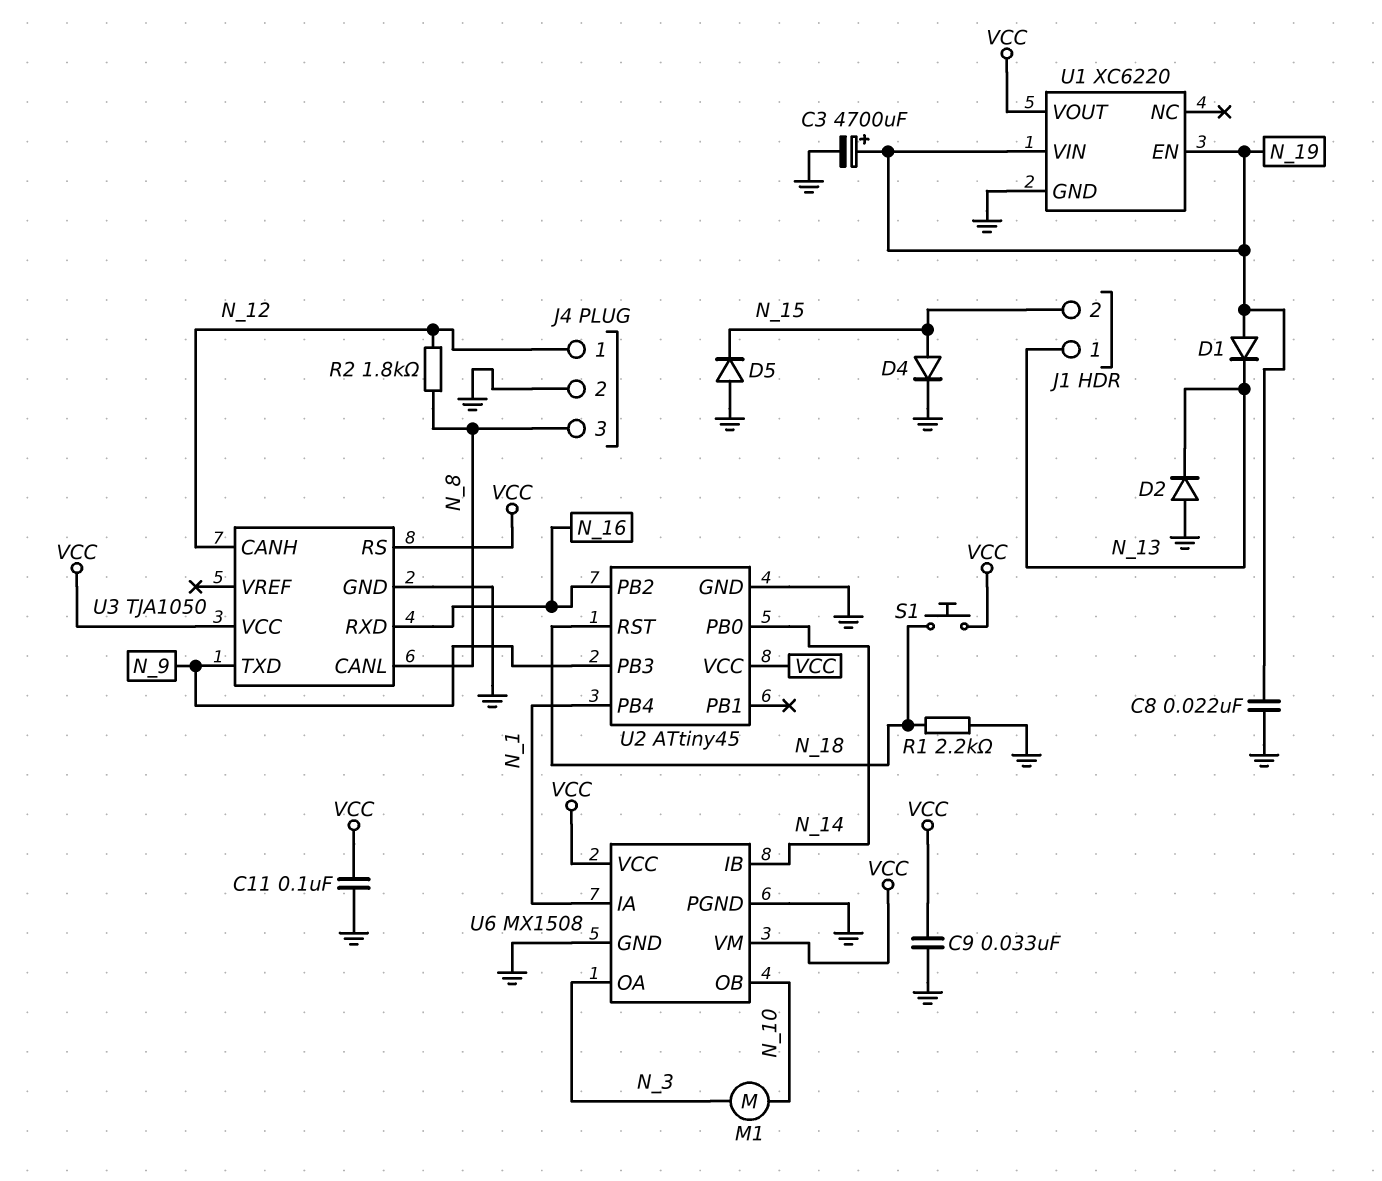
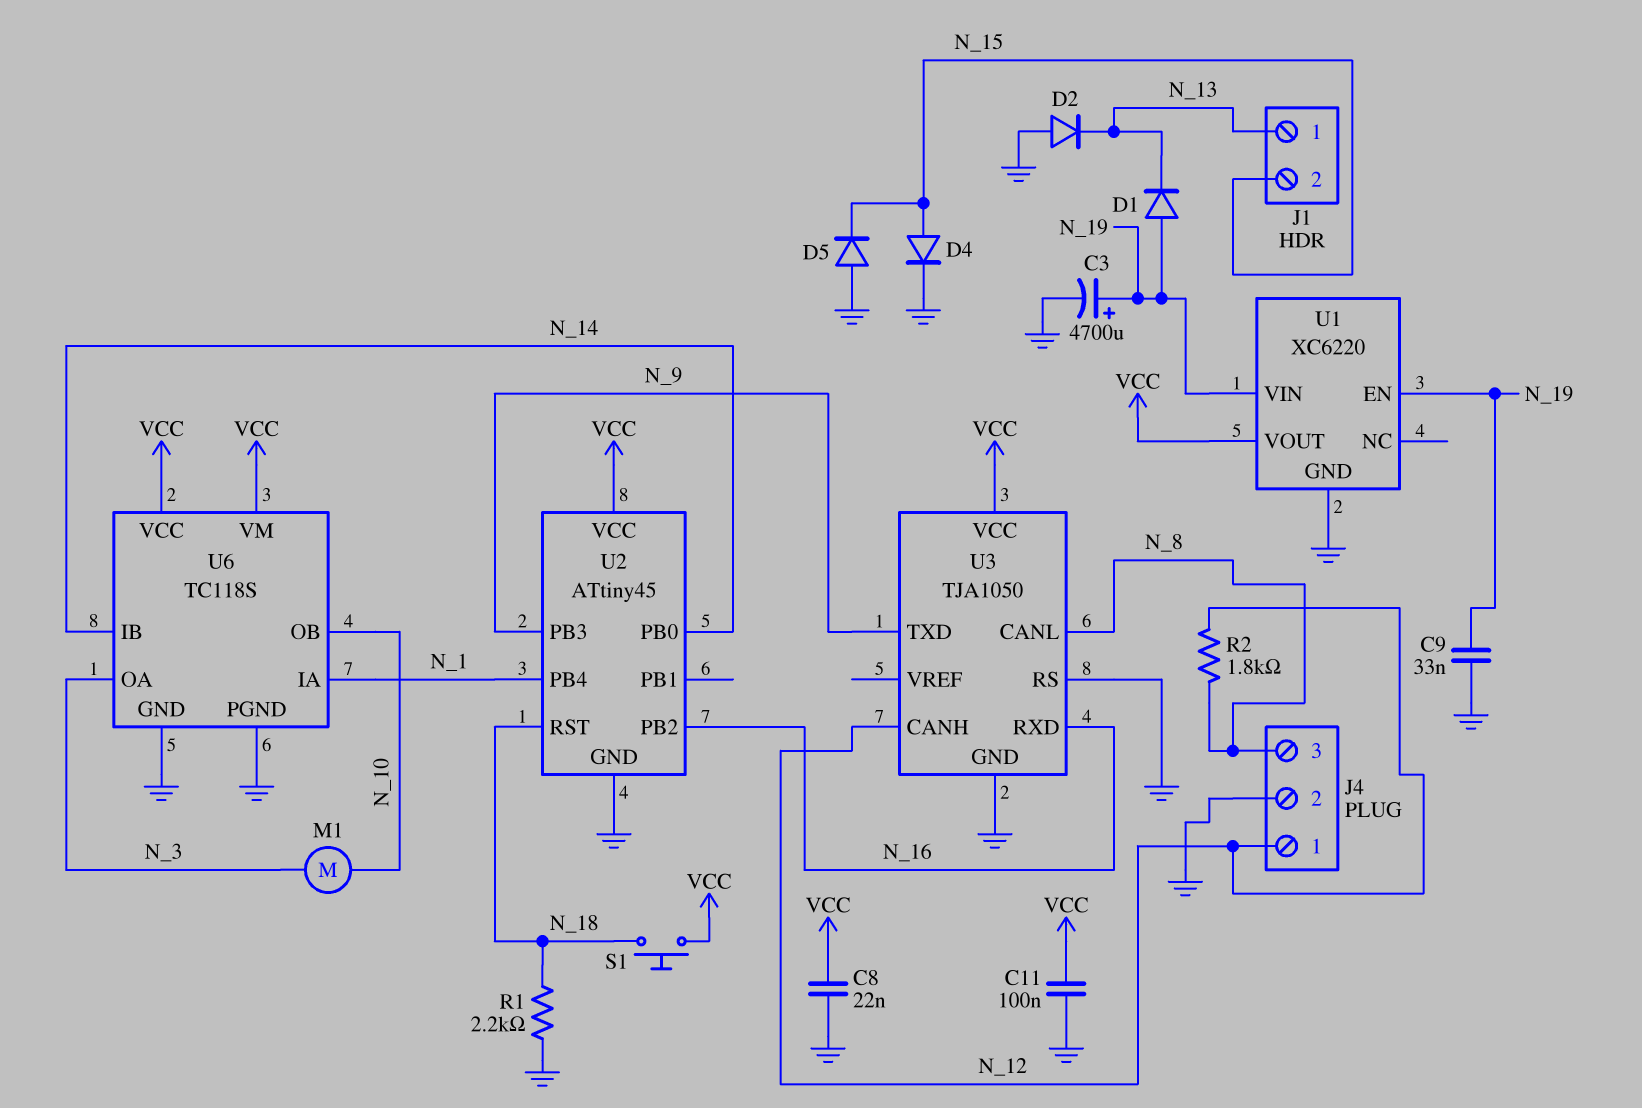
C8: 22nF (GND, N_19) -> 22nF (GND, VCC)
C9: 33nF (GND, VCC) -> 33nF (GND, N_19)
U3 pin RS: VCC -> GND
U6: MX1508 -> TC118S

